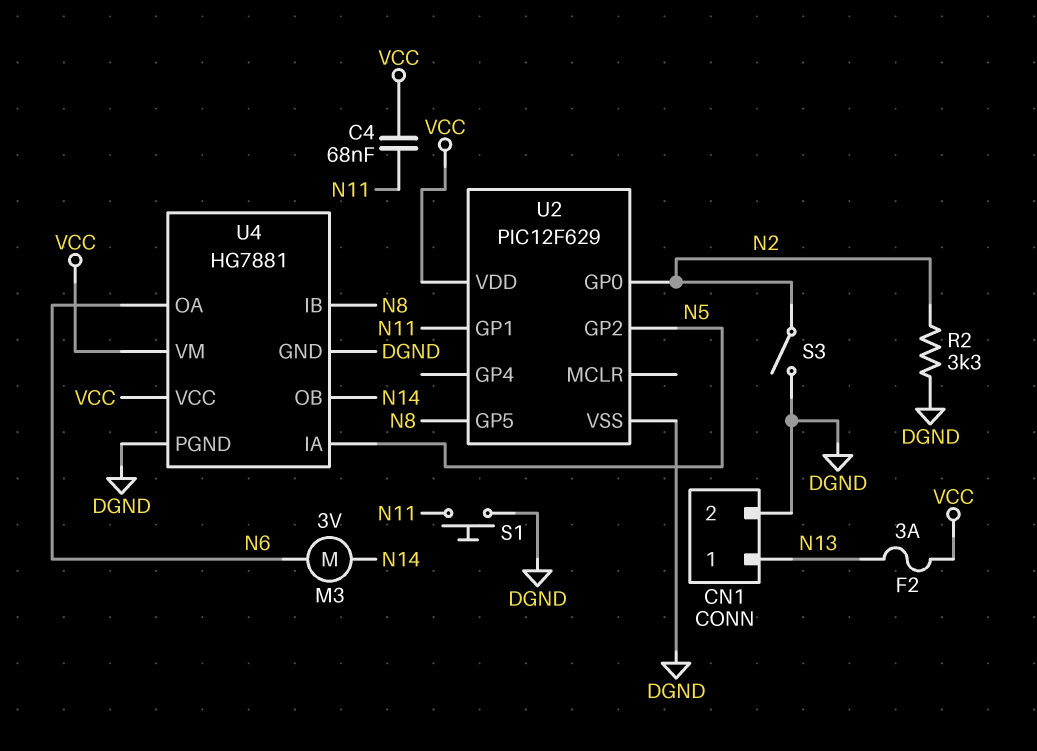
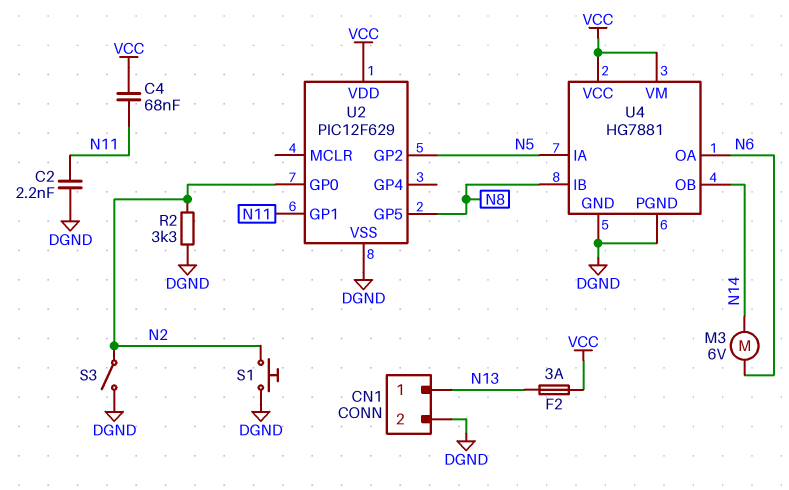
C2: none -> 2.2nF (DGND, N11)
M3: motor 3V (N6, N14) -> motor 6V (N6, N14)
S1: button (DGND, N11) -> button (DGND, N2)

